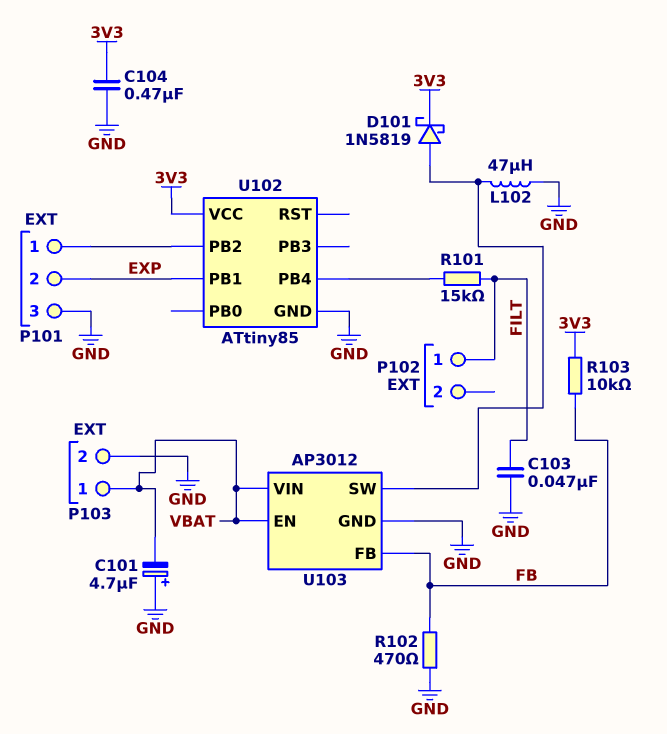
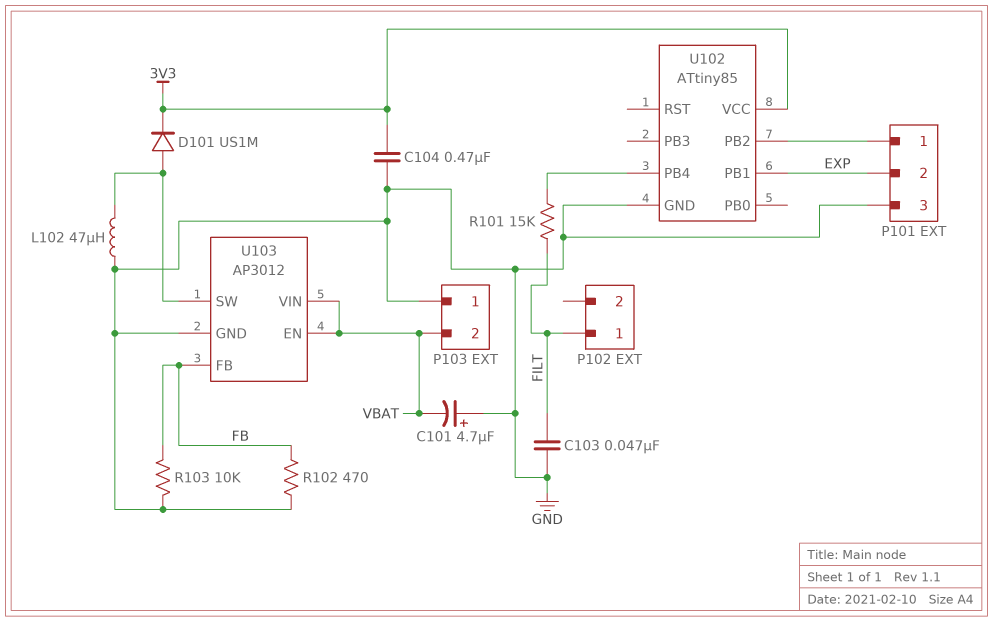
D101: schottky 1N5819 (A U103/SW, K 3V3) -> diode US1M (A U103/SW, K 3V3)
P103 pin 1: VBAT -> GND
P103 pin 2: GND -> VBAT
R103: 10k (3V3, FB) -> 10k (FB, GND)

